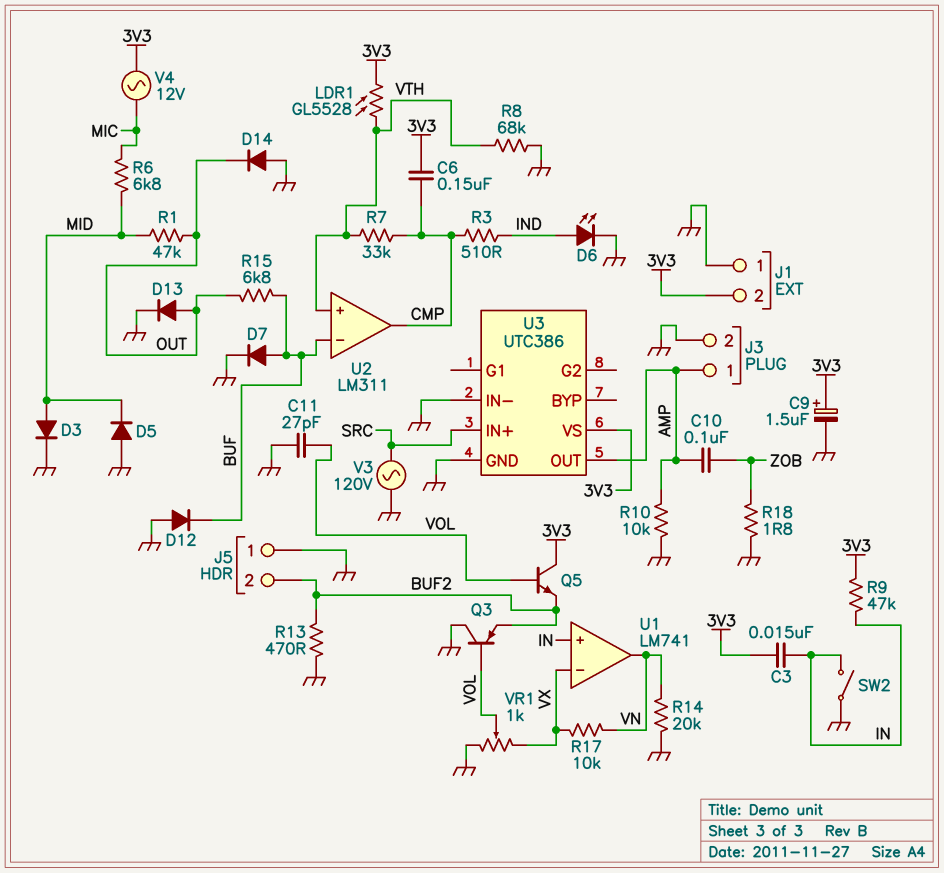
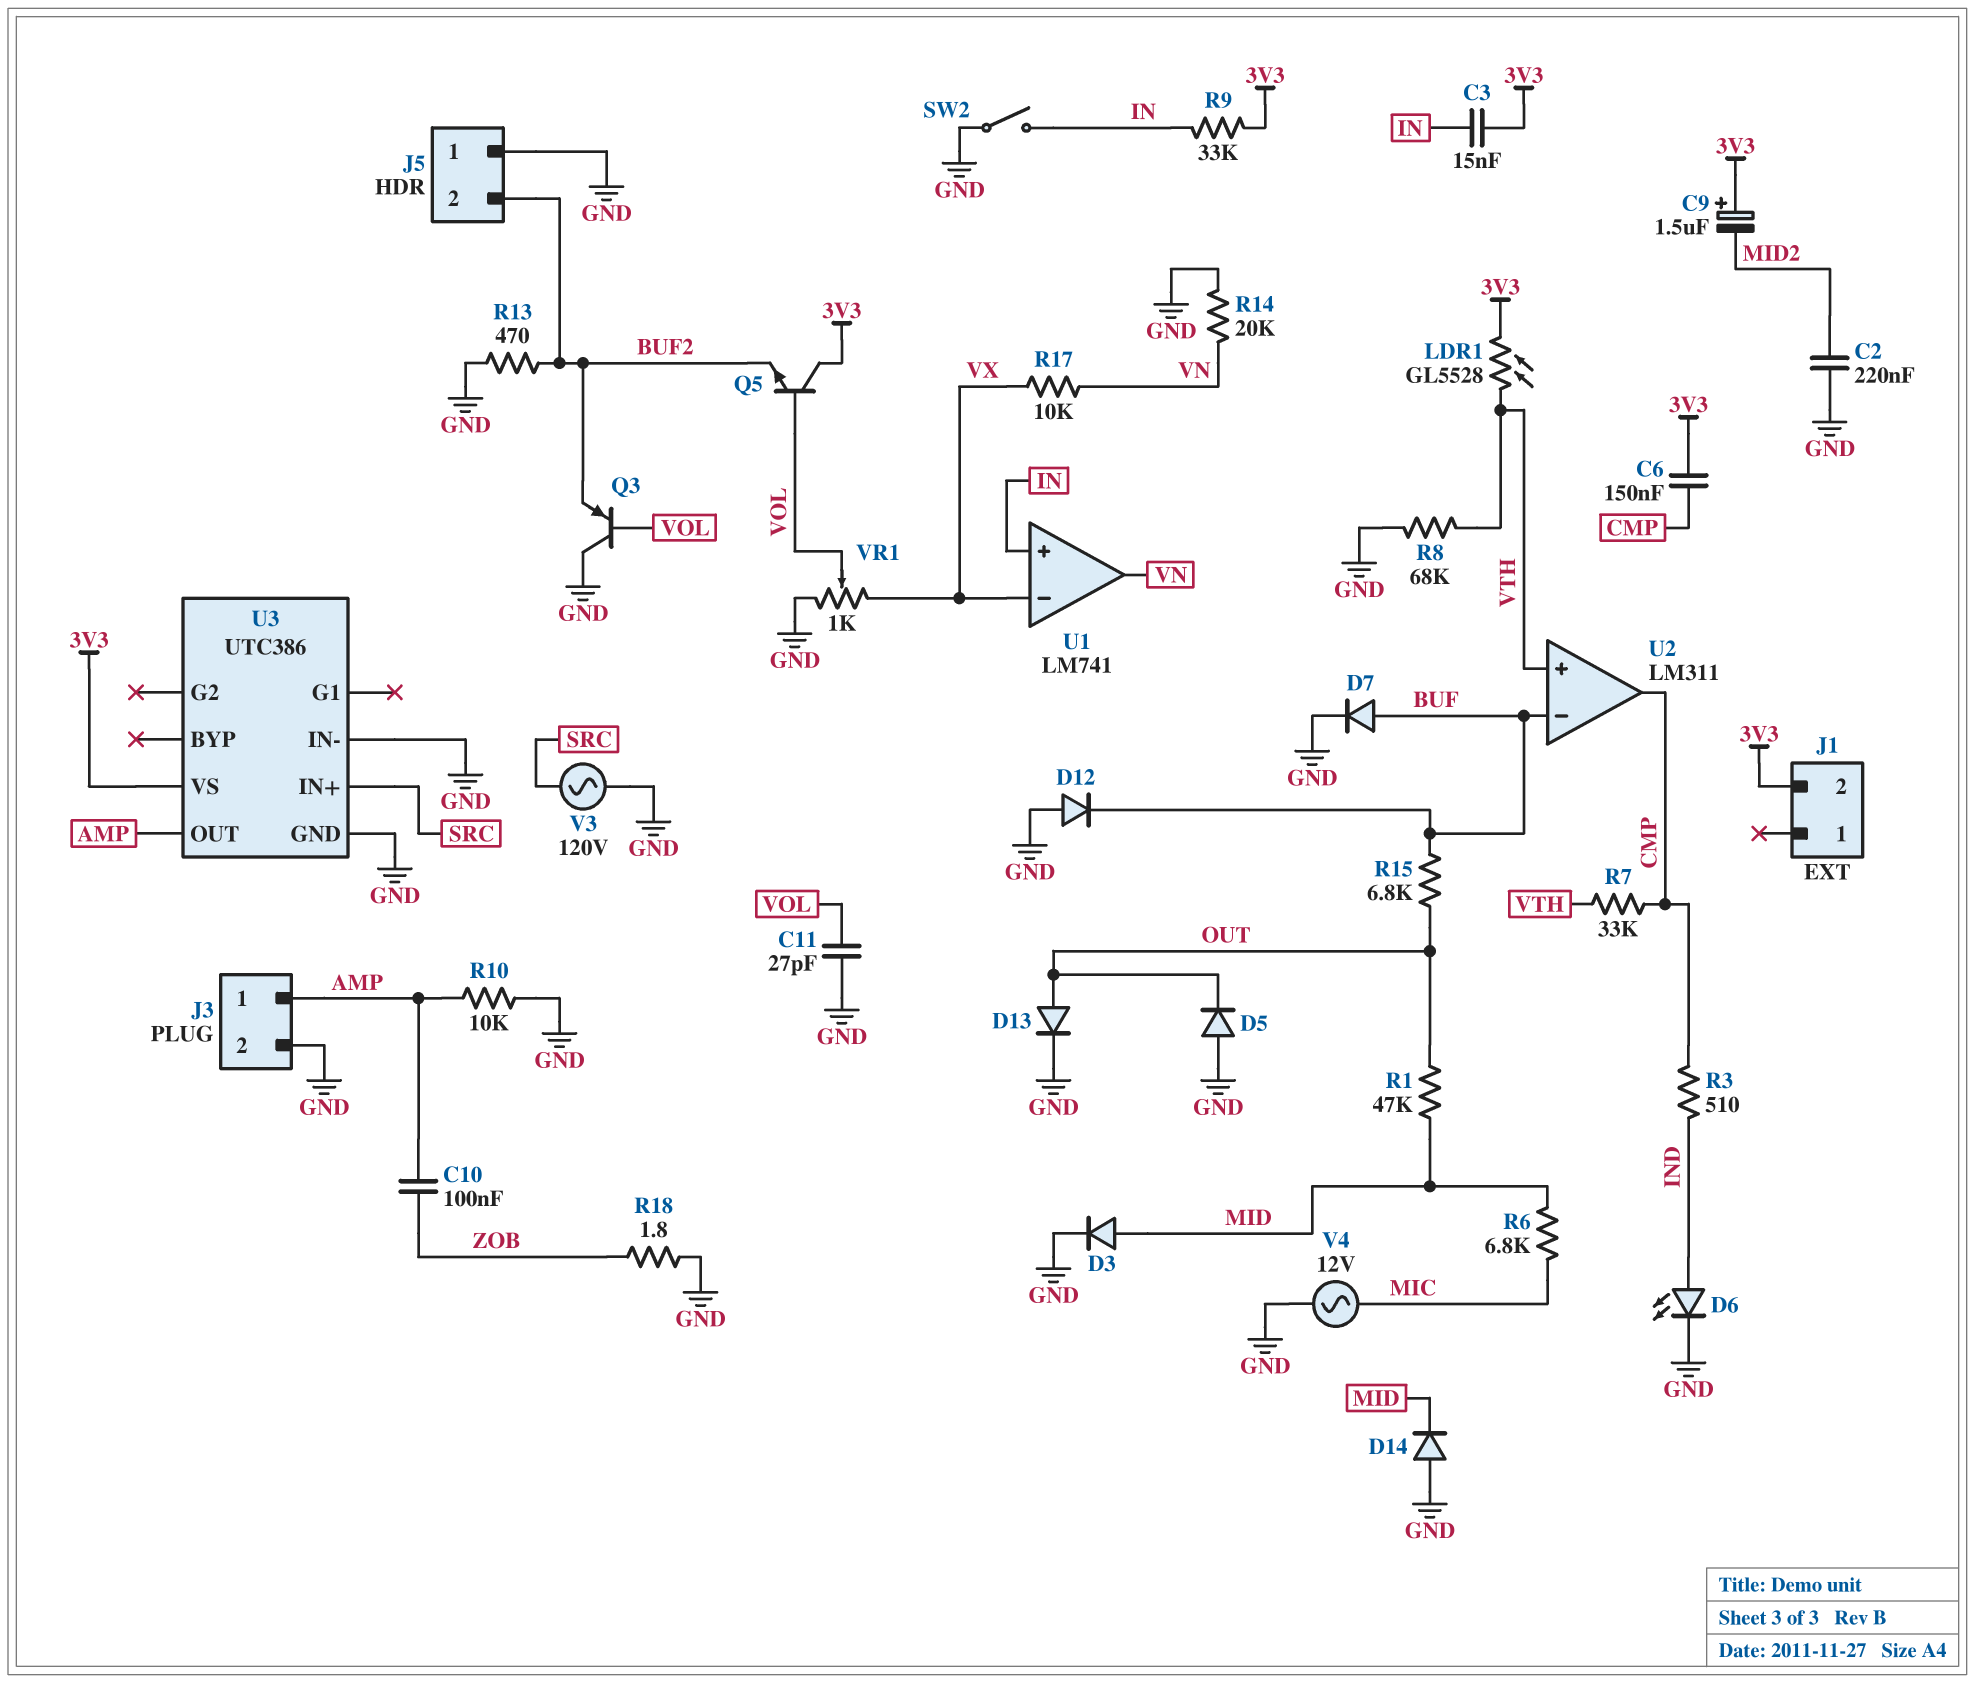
C2: none -> 220nF (GND, MID2)
C9: 1.5uF (plus 3V3, minus GND) -> 1.5uF (plus 3V3, minus MID2)
D5: diode (A GND, K MID) -> diode (A GND, K OUT)
D14: diode (A GND, K OUT) -> diode (A GND, K MID)
J1 pin 1: GND -> none
R9: 47k (3V3, IN) -> 33k (3V3, IN)
V4: AC 12V (3V3, MIC) -> AC 12V (GND, MIC)

